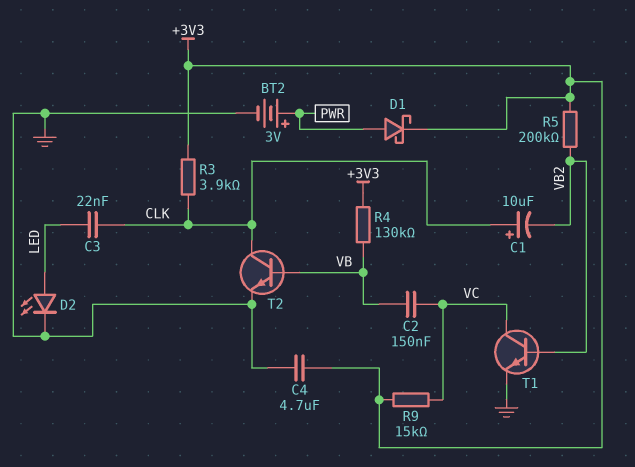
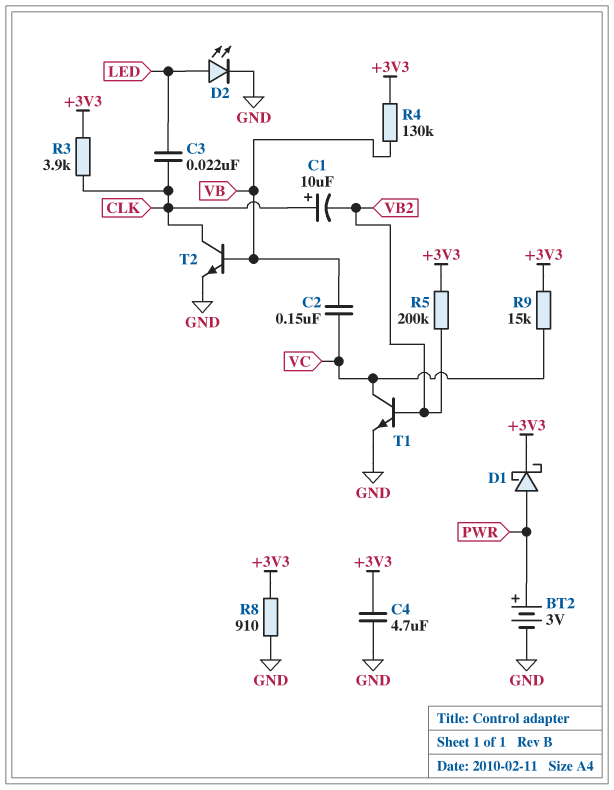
R8: none -> 910 (+3V3, GND)

